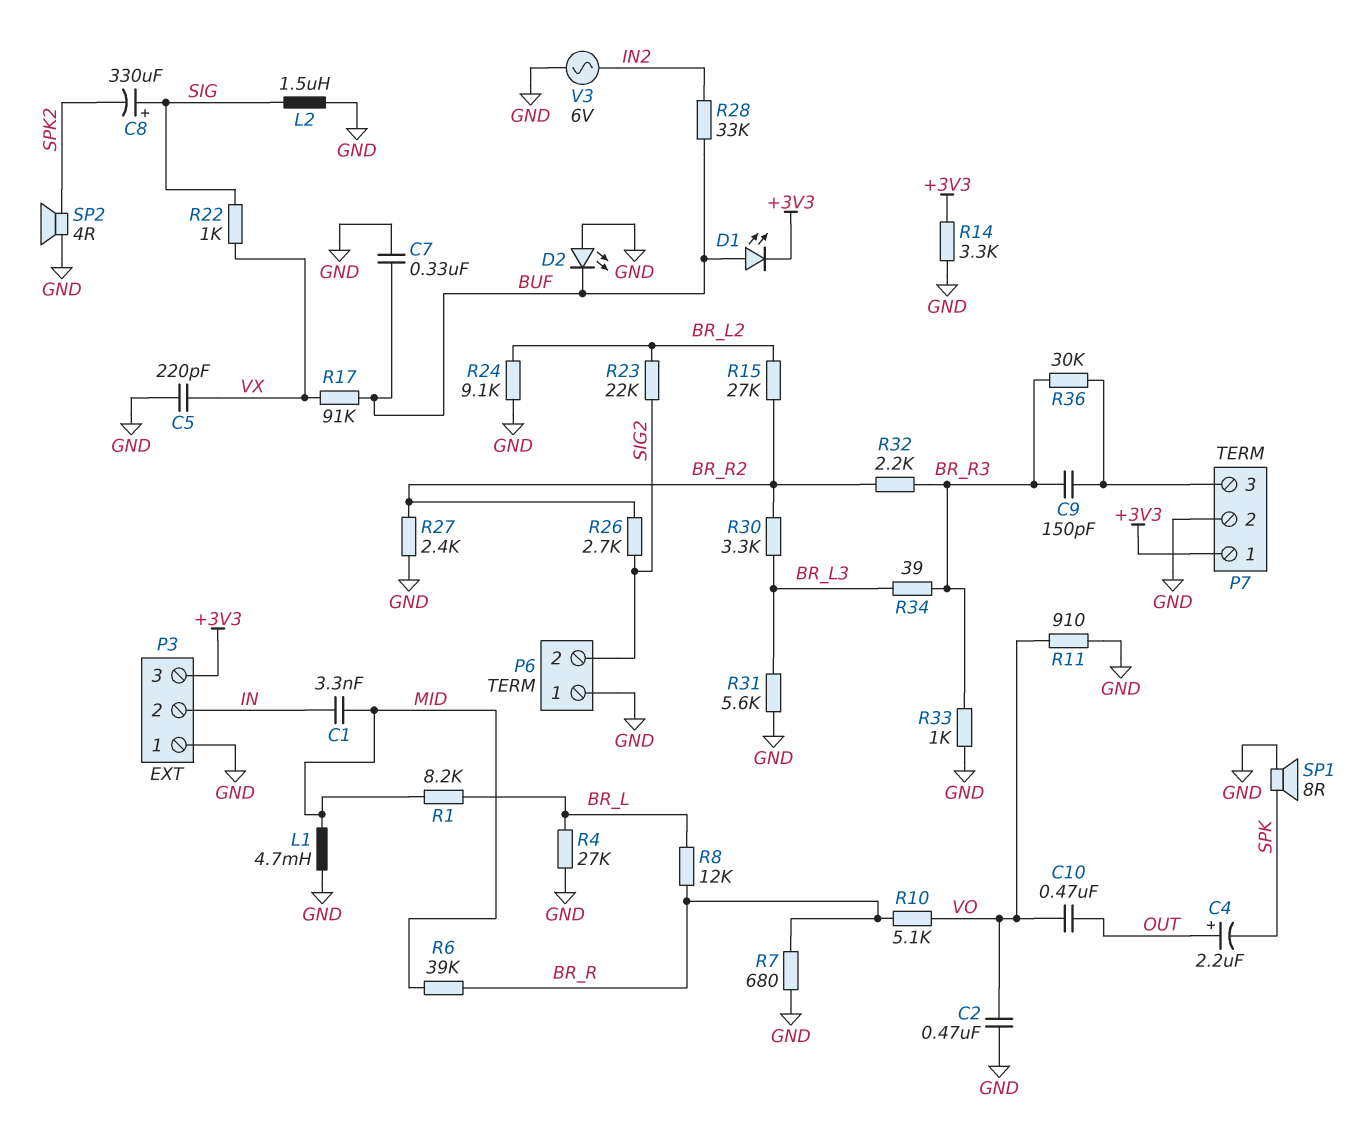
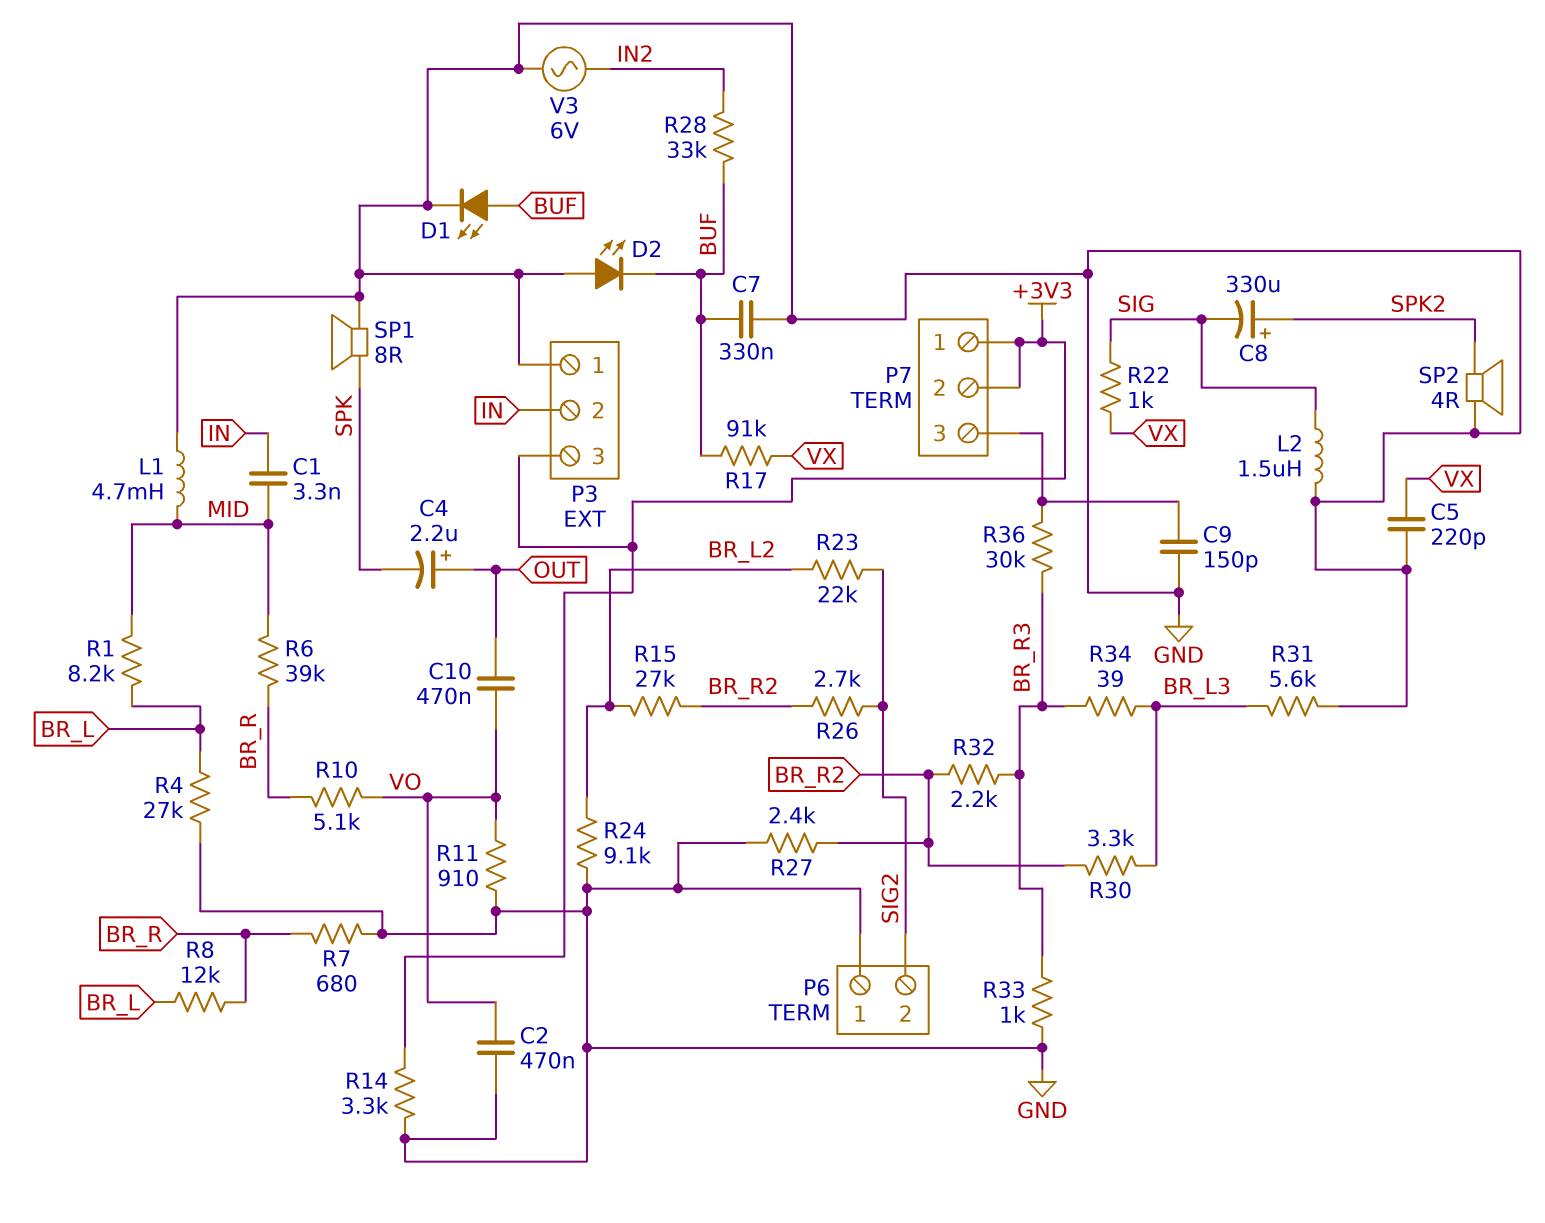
C8: 330uF (plus SIG, minus SPK2) -> 330uF (plus SPK2, minus SIG)
C9: 150pF (BR_R3, P7/3) -> 150pF (GND, P7/3)
D1: LED (A BUF, K +3V3) -> LED (A BUF, K GND)
P7 pin 2: GND -> +3V3

